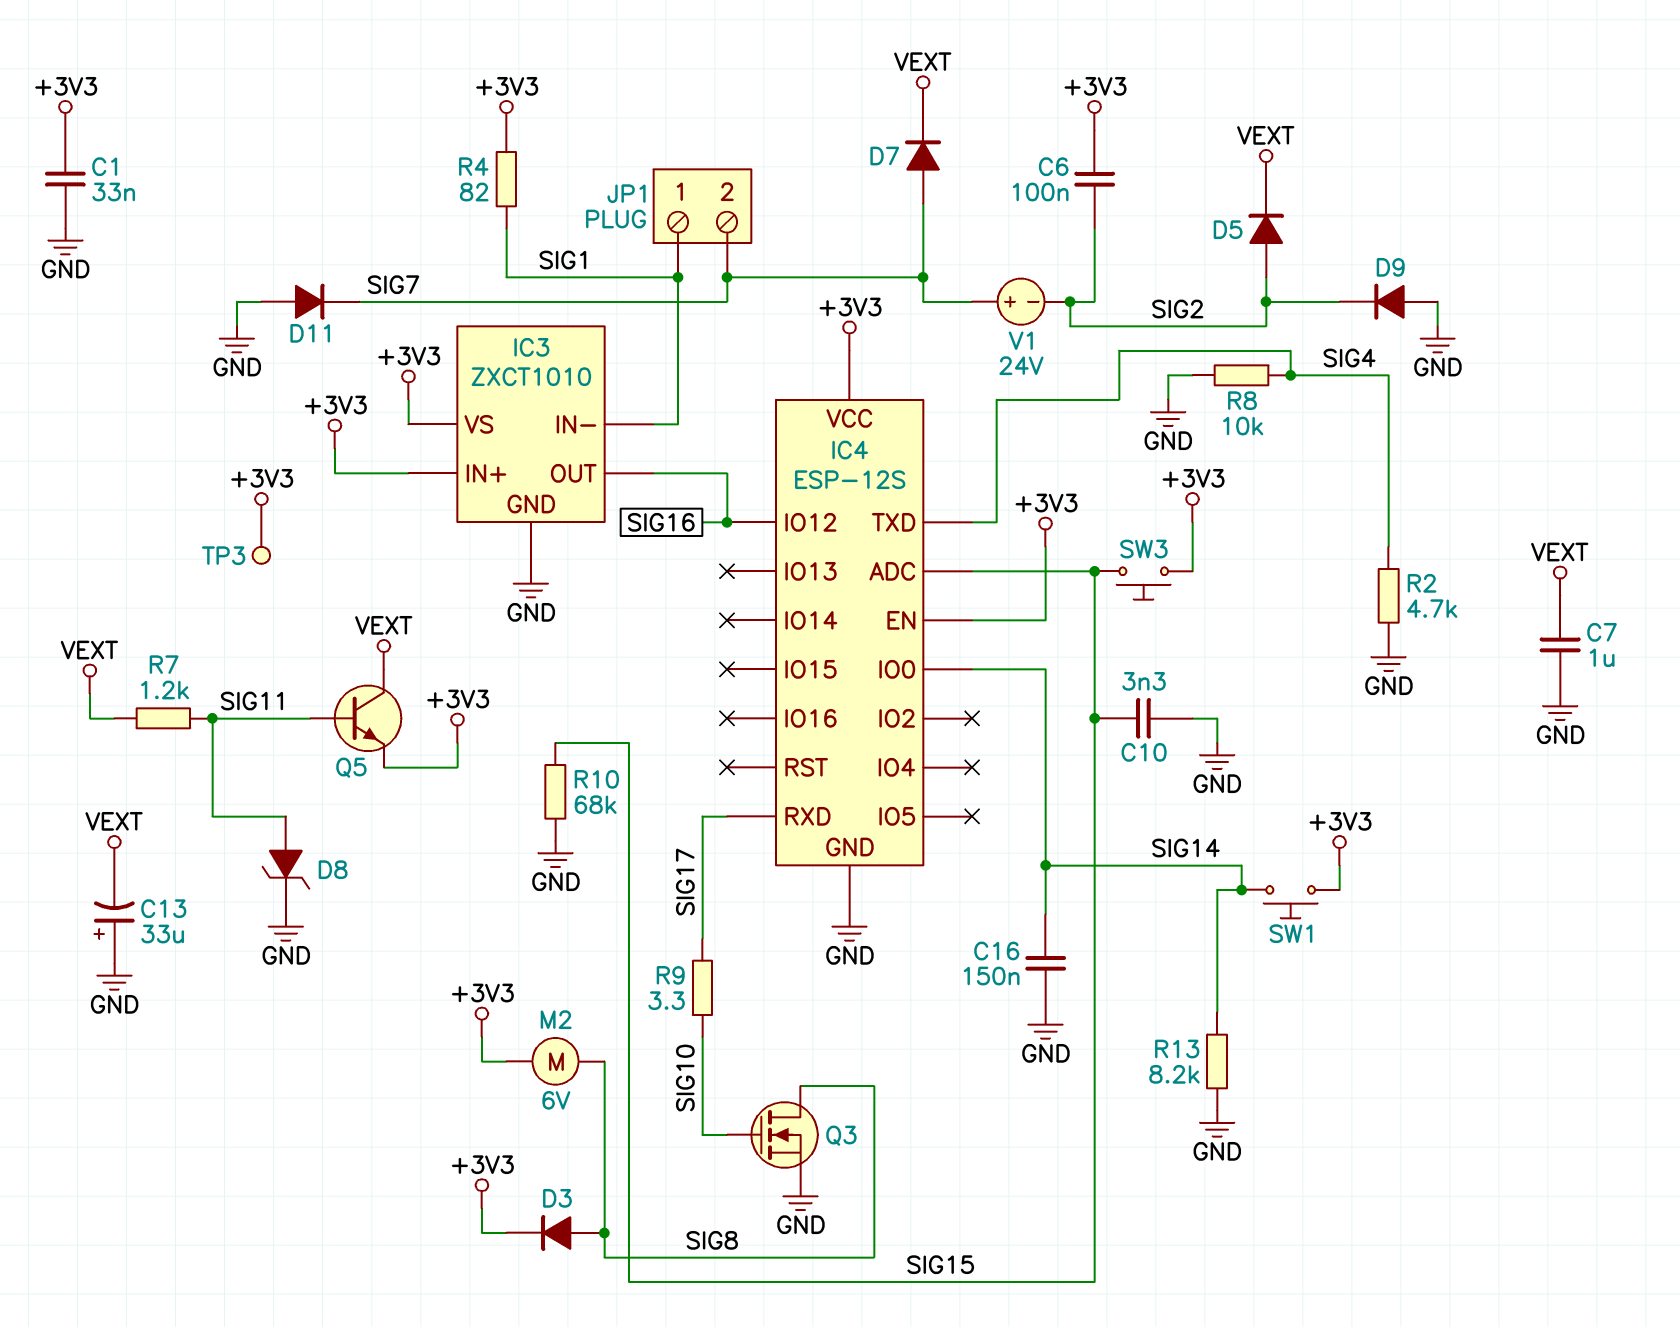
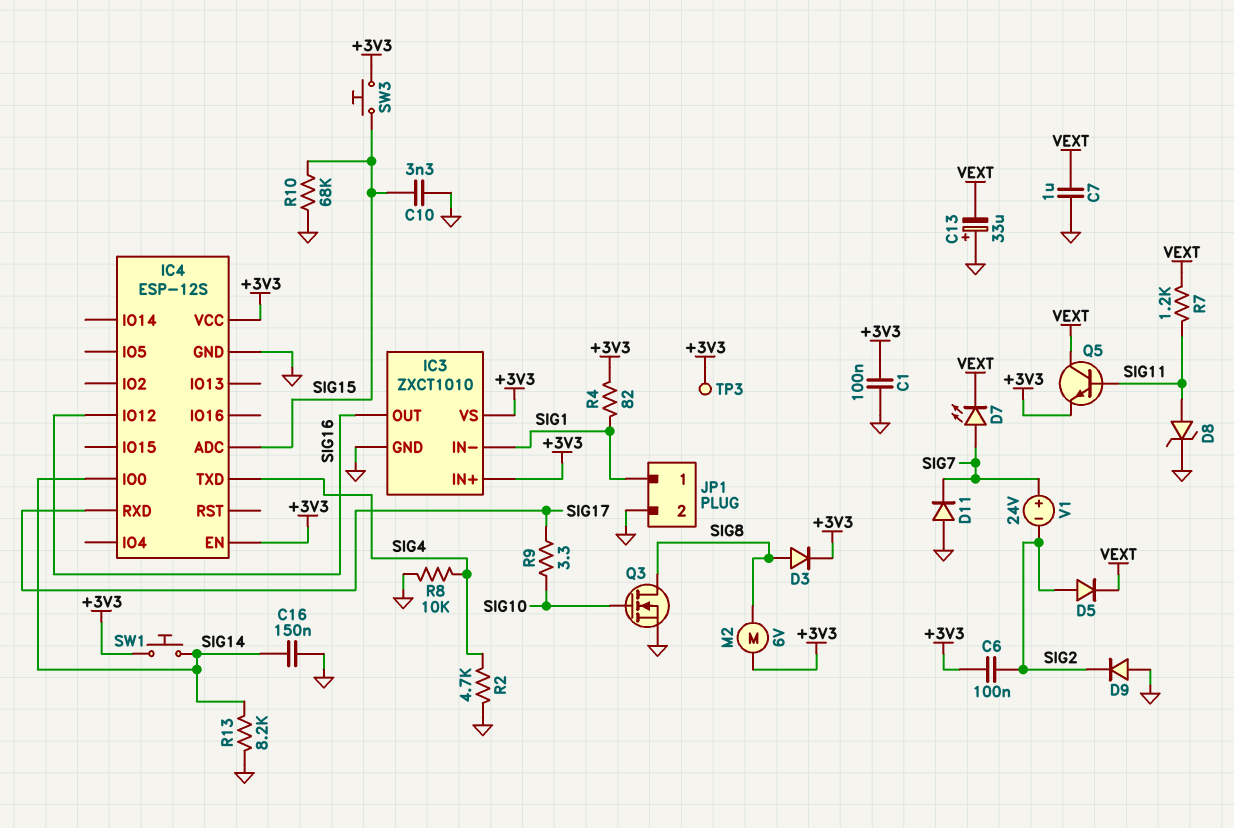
C1: 33nF (+3V3, GND) -> 100nF (+3V3, GND)
D7: diode (A SIG7, K VEXT) -> LED (A SIG7, K VEXT)
JP1 pin 2: SIG7 -> GND

